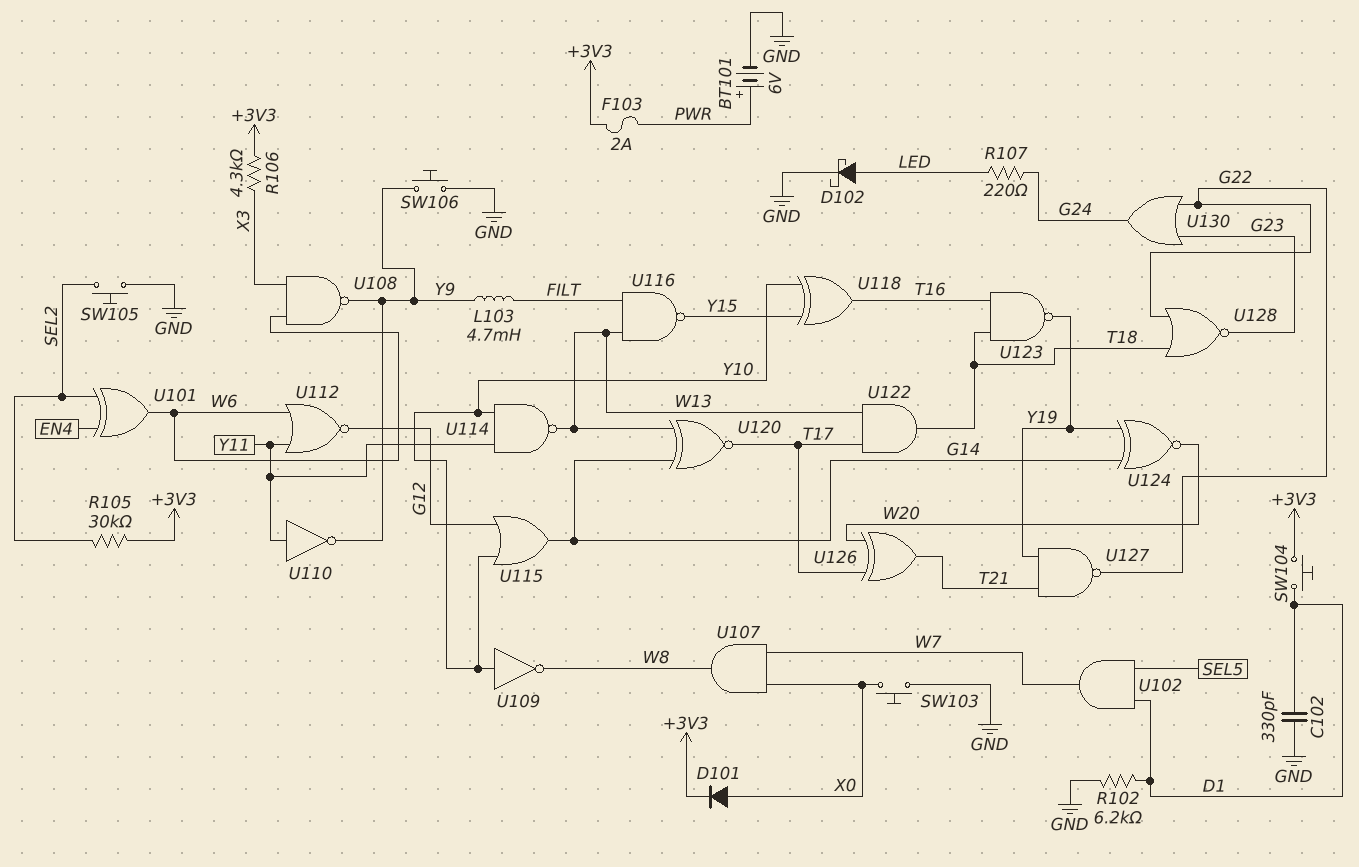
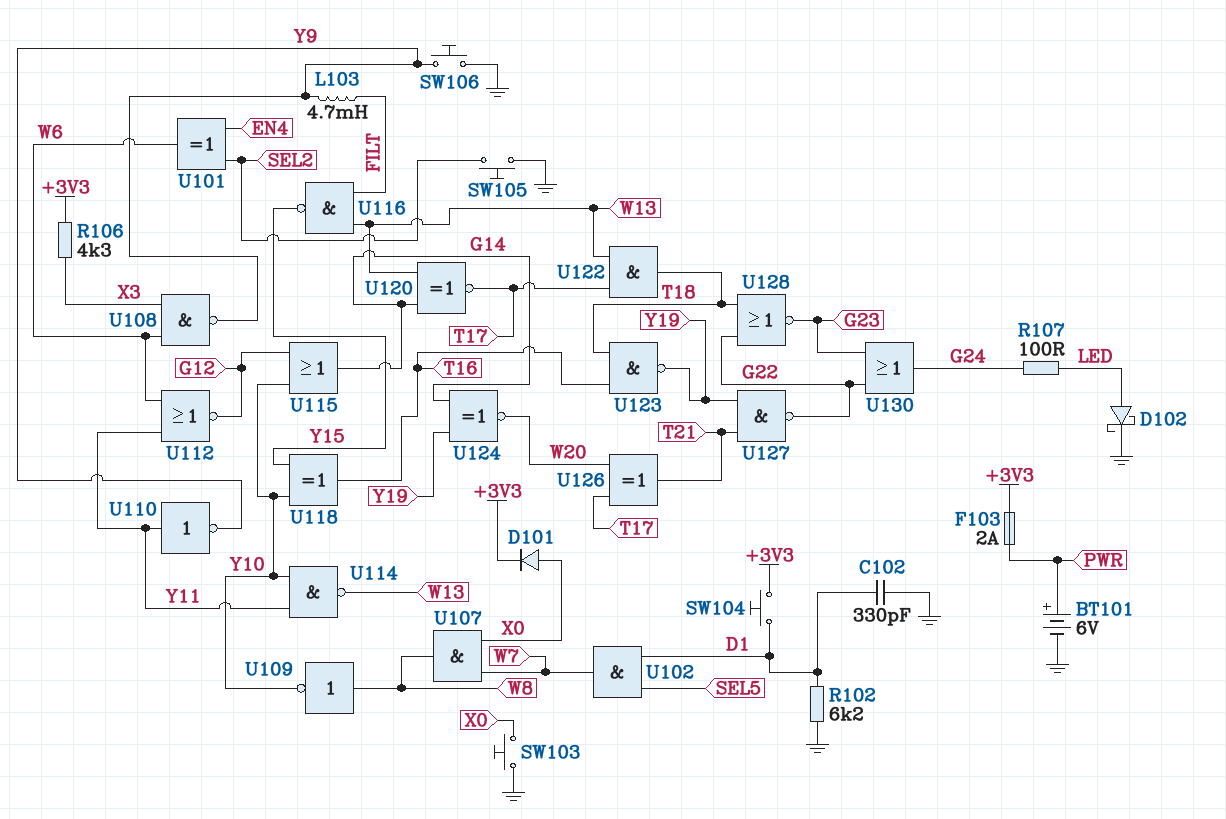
R105: 30k (+3V3, SEL2) -> none
R107: 220 (G24, LED) -> 100 (G24, LED)
U109: NOT (in Y10, out W8) -> NOT (in W8, out Y10)

